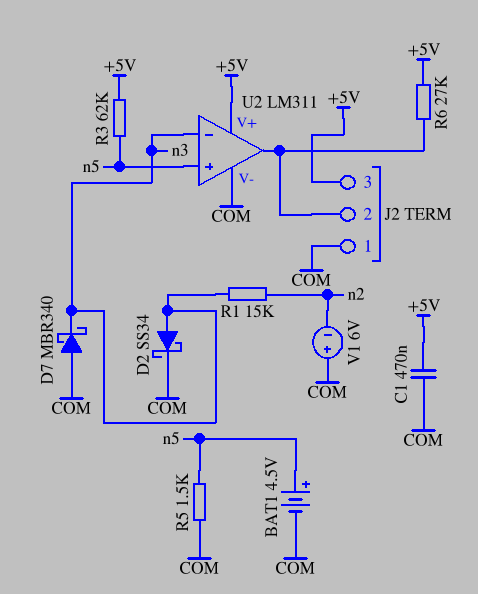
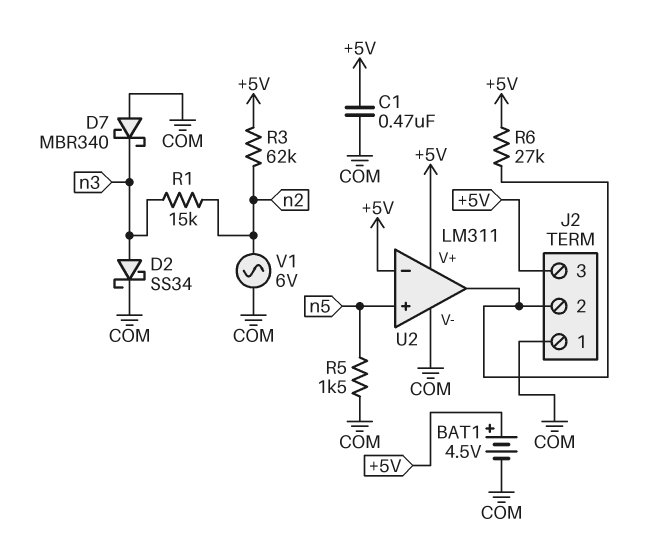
BAT1: 4.5V (plus n5, minus COM) -> 4.5V (plus +5V, minus COM)
R3: 62k (+5V, n5) -> 62k (+5V, n2)
U2 pin in-: n3 -> +5V
V1: 6V (plus COM, minus n2) -> AC 6V (COM, n2)

